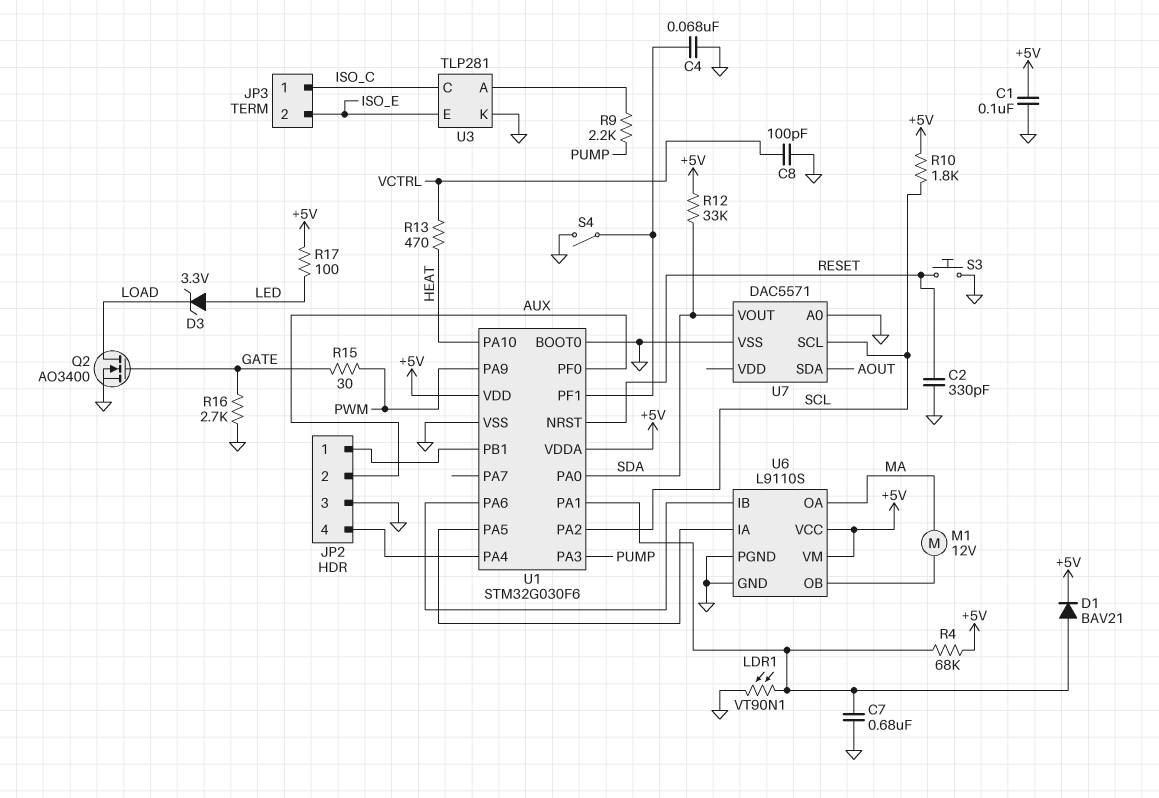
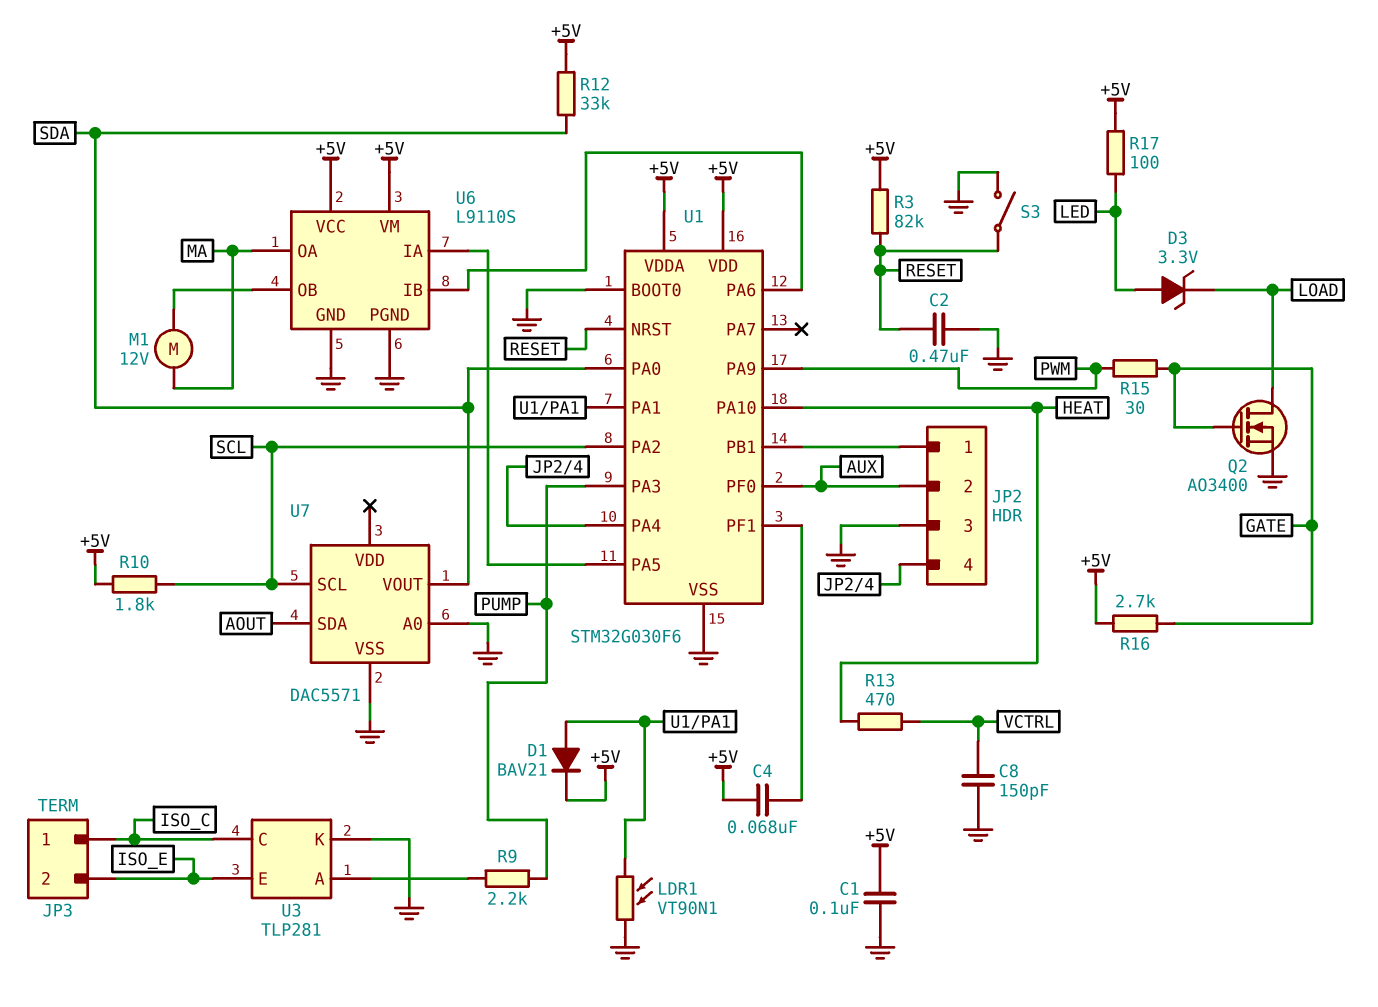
C2: 330pF (GND, RESET) -> 470nF (GND, RESET)
C4: 68nF (GND, U1/PF1) -> 68nF (+5V, U1/PF1)
C7: 680nF (GND, U1/PA1) -> none
C8: 100pF (GND, VCTRL) -> 150pF (GND, VCTRL)
R3: none -> 82k (+5V, RESET)
R4: 68k (+5V, U1/PA1) -> none
R16: 2.7k (GATE, GND) -> 2.7k (+5V, GATE)
S3: button (GND, RESET) -> switch (GND, RESET)
S4: switch (GND, U1/PF1) -> none

